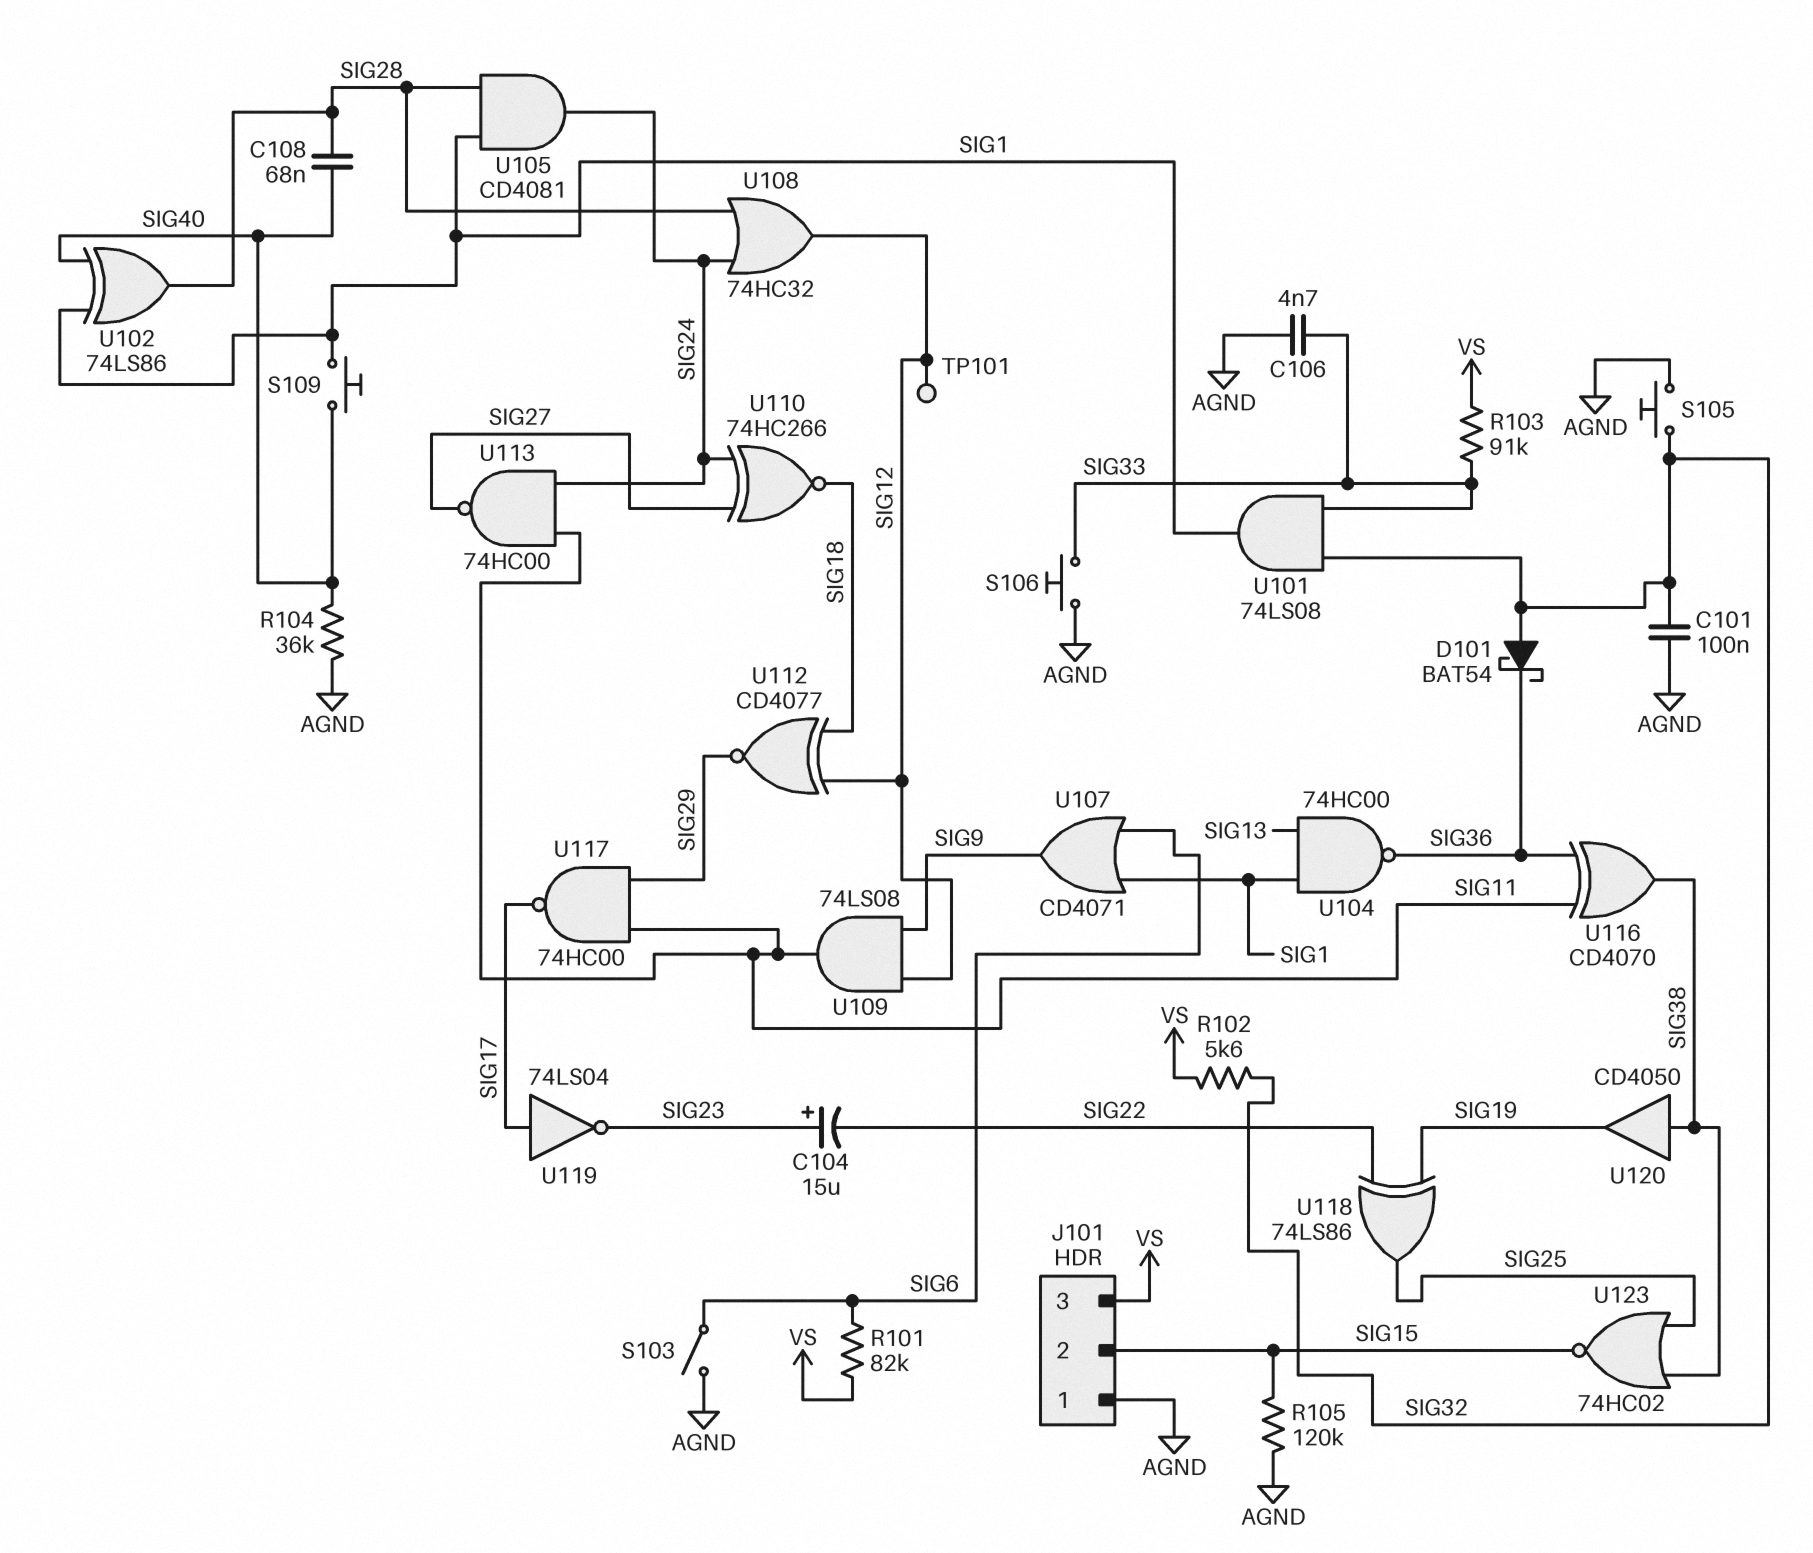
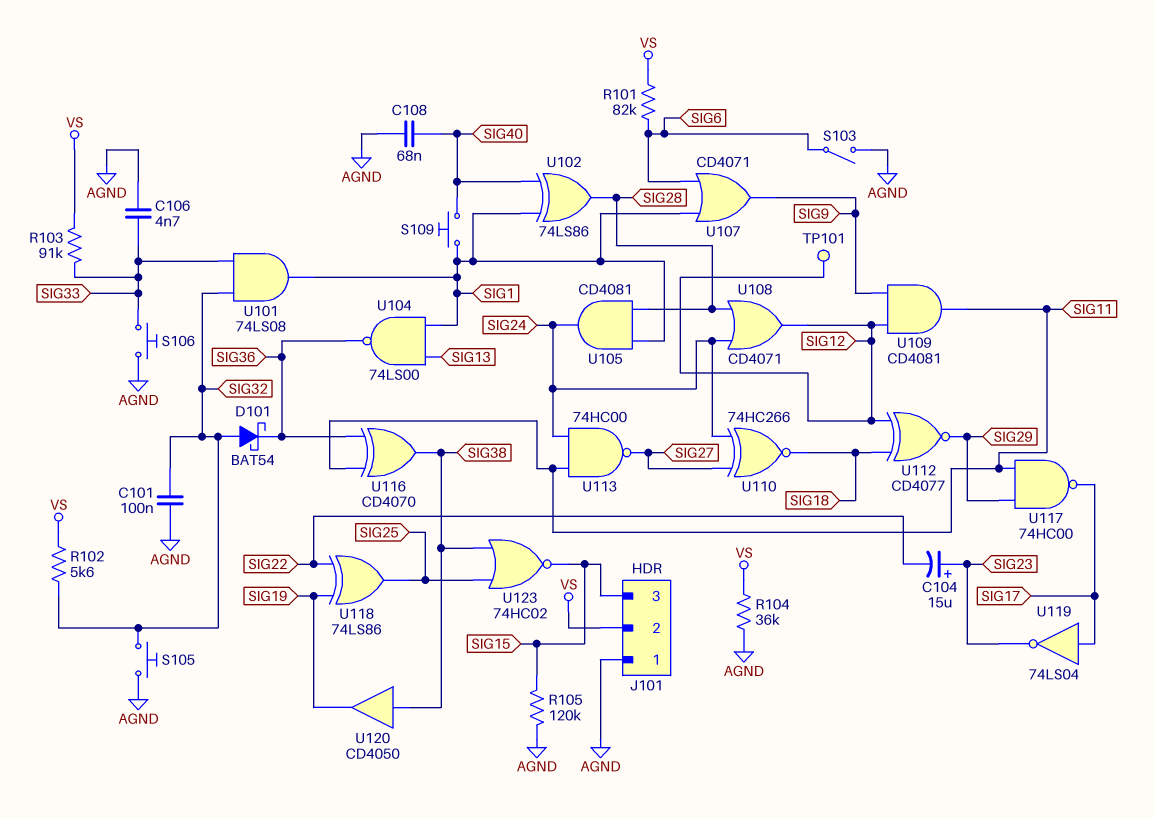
C108: 68nF (SIG28, SIG40) -> 68nF (AGND, SIG40)
J101 pin 2: SIG15 -> VS
J101 pin 3: VS -> SIG15
R104: 36k (AGND, SIG40) -> 36k (AGND, VS)
U104: NAND 74HC00 (in SIG1, in SIG13, out SIG36) -> NAND 74LS00 (in SIG1, in SIG13, out SIG36)
U108: OR 74HC32 (in SIG24, in SIG28, out SIG12) -> OR CD4071 (in SIG24, in SIG28, out SIG12)
U109: AND 74LS08 (in SIG9, in SIG12, out SIG11) -> AND CD4081 (in SIG9, in SIG12, out SIG11)

